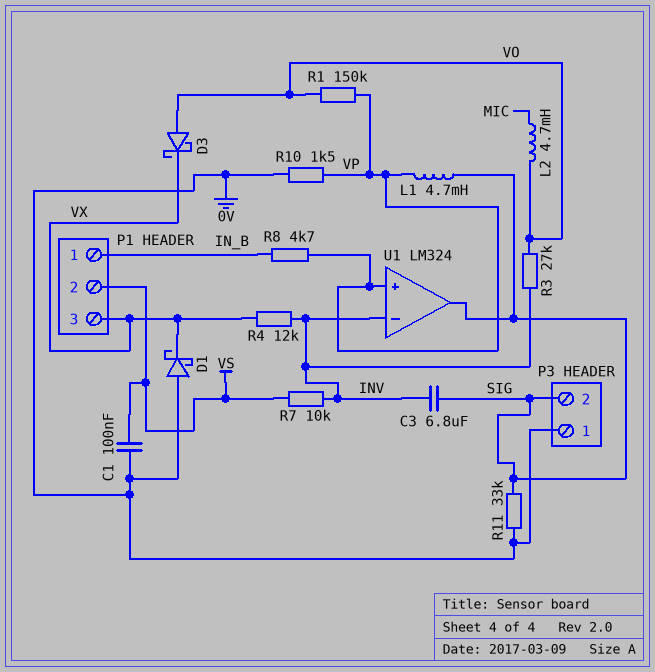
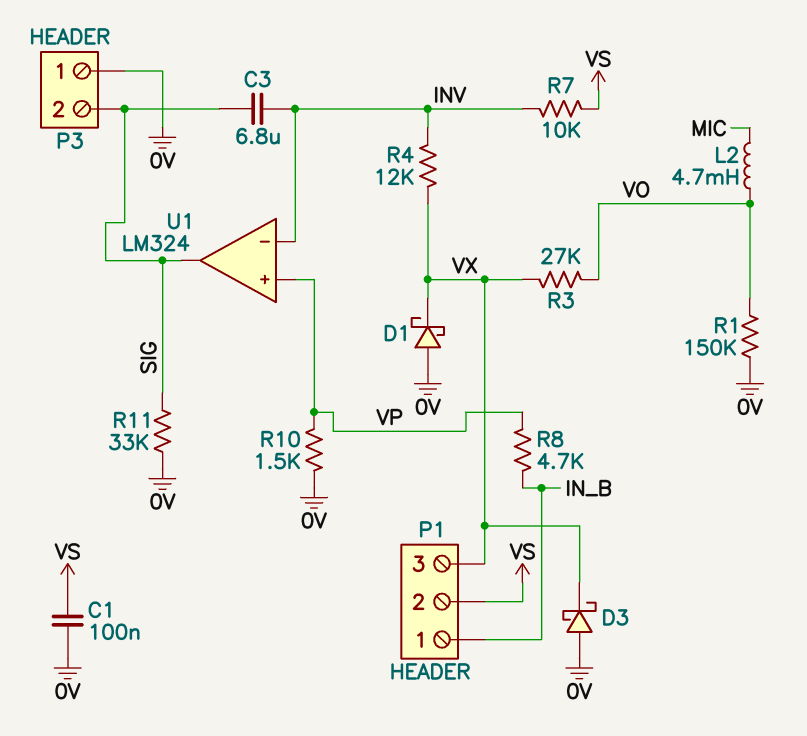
D3: schottky (A VO, K VX) -> schottky (A 0V, K VX)
L1: 4.7mH (SIG, VP) -> none
R1: 150k (VO, VP) -> 150k (0V, VO)
R3: 27k (INV, VO) -> 27k (VO, VX)

